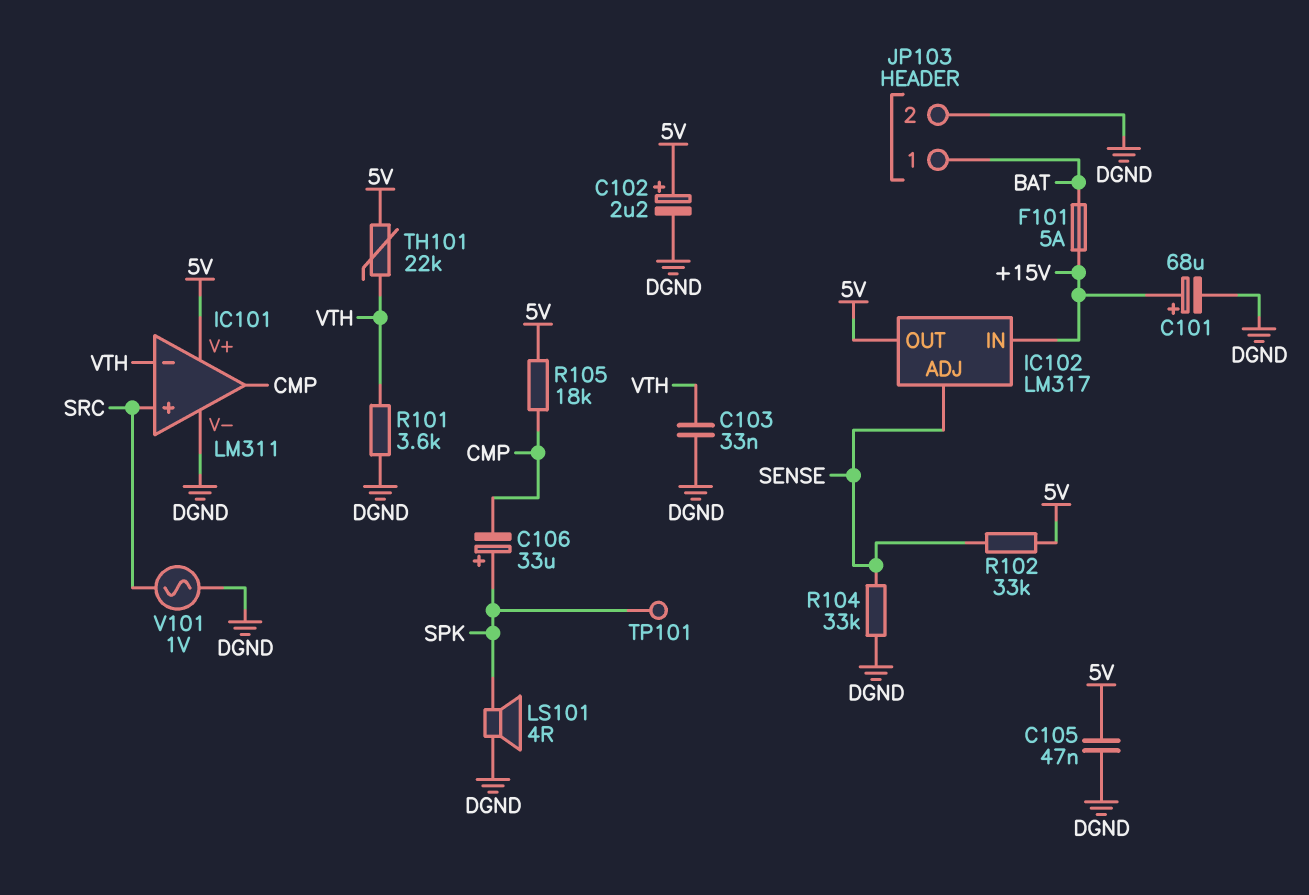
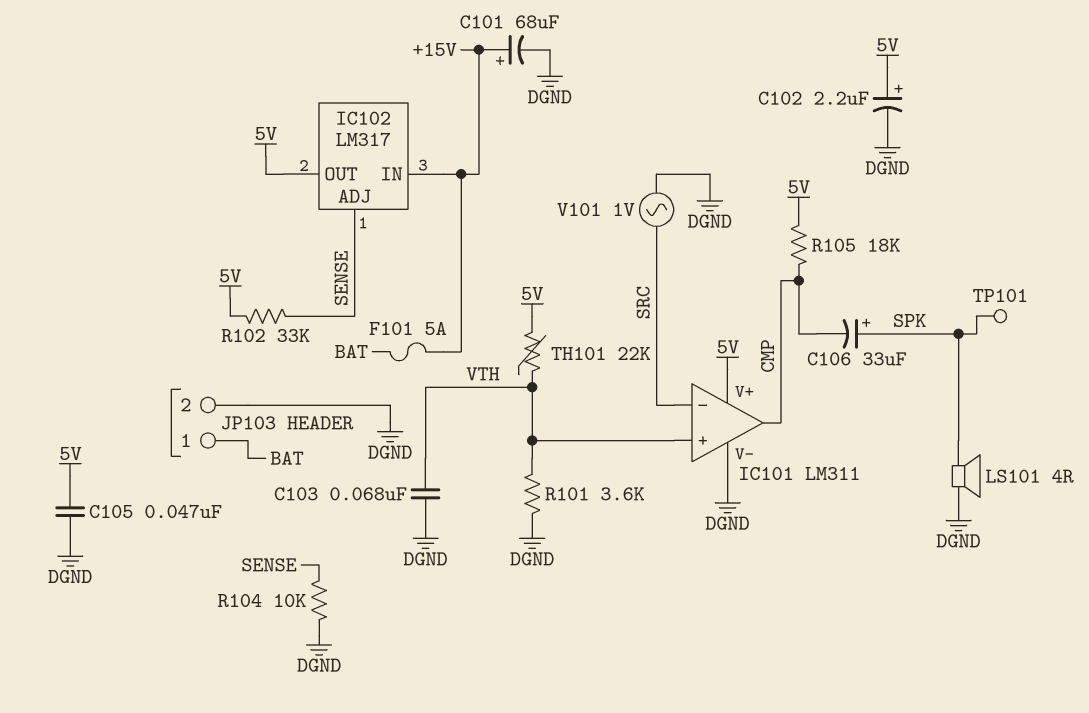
C103: 33nF (DGND, VTH) -> 68nF (DGND, VTH)
IC101 pin in+: SRC -> VTH
IC101 pin in-: VTH -> SRC
R104: 33k (DGND, SENSE) -> 10k (DGND, SENSE)

